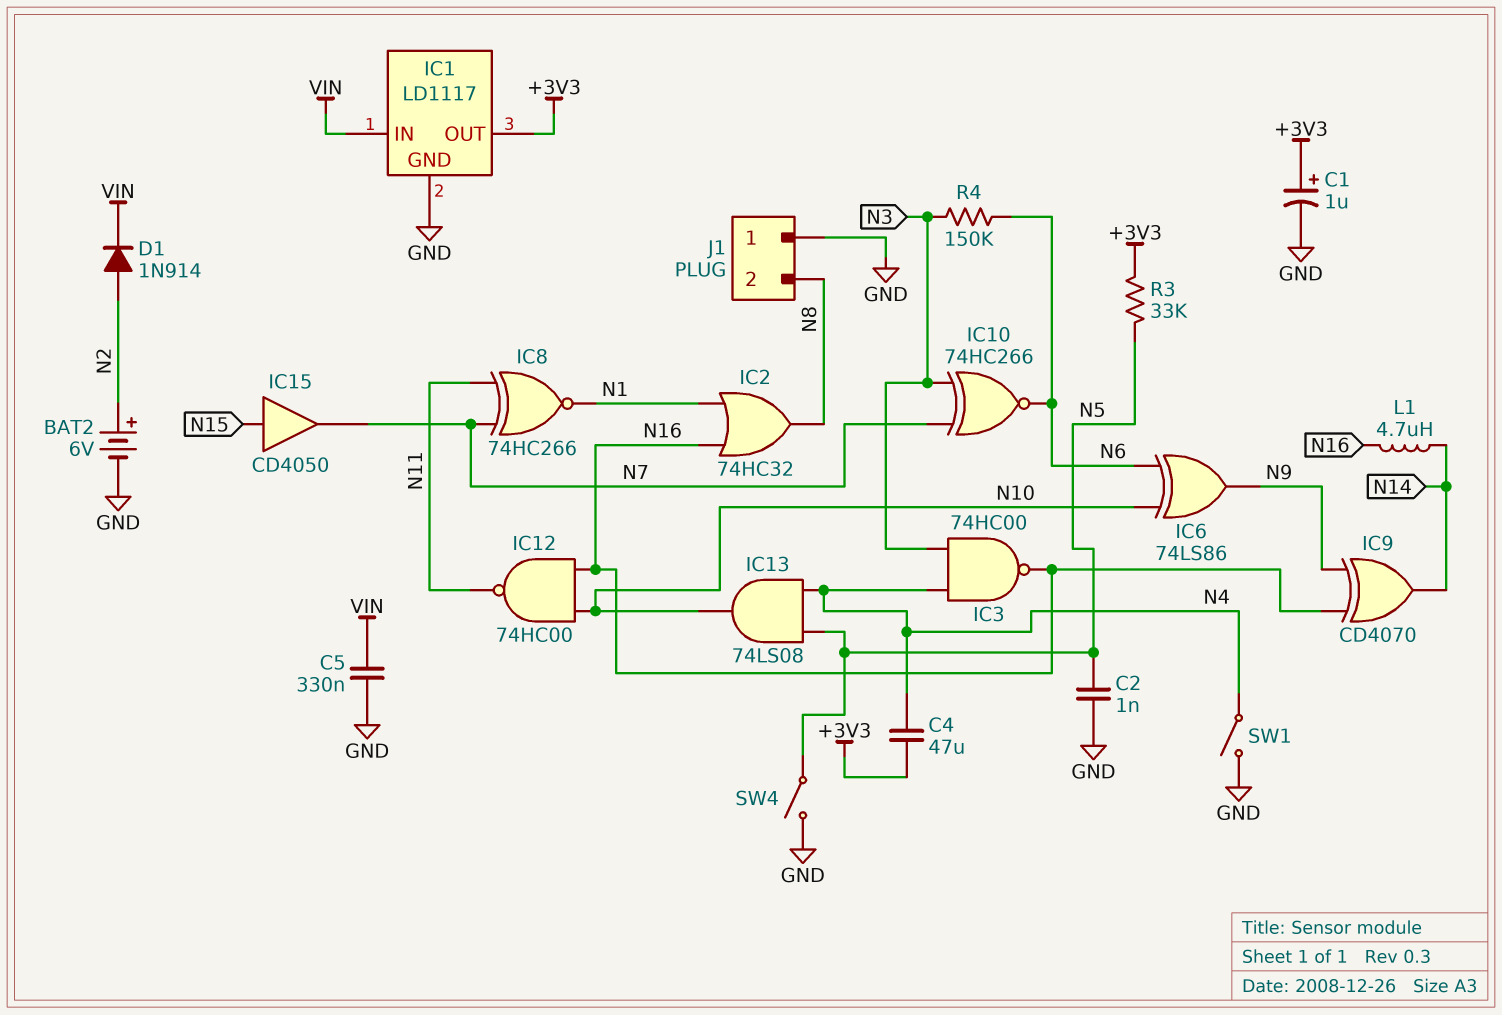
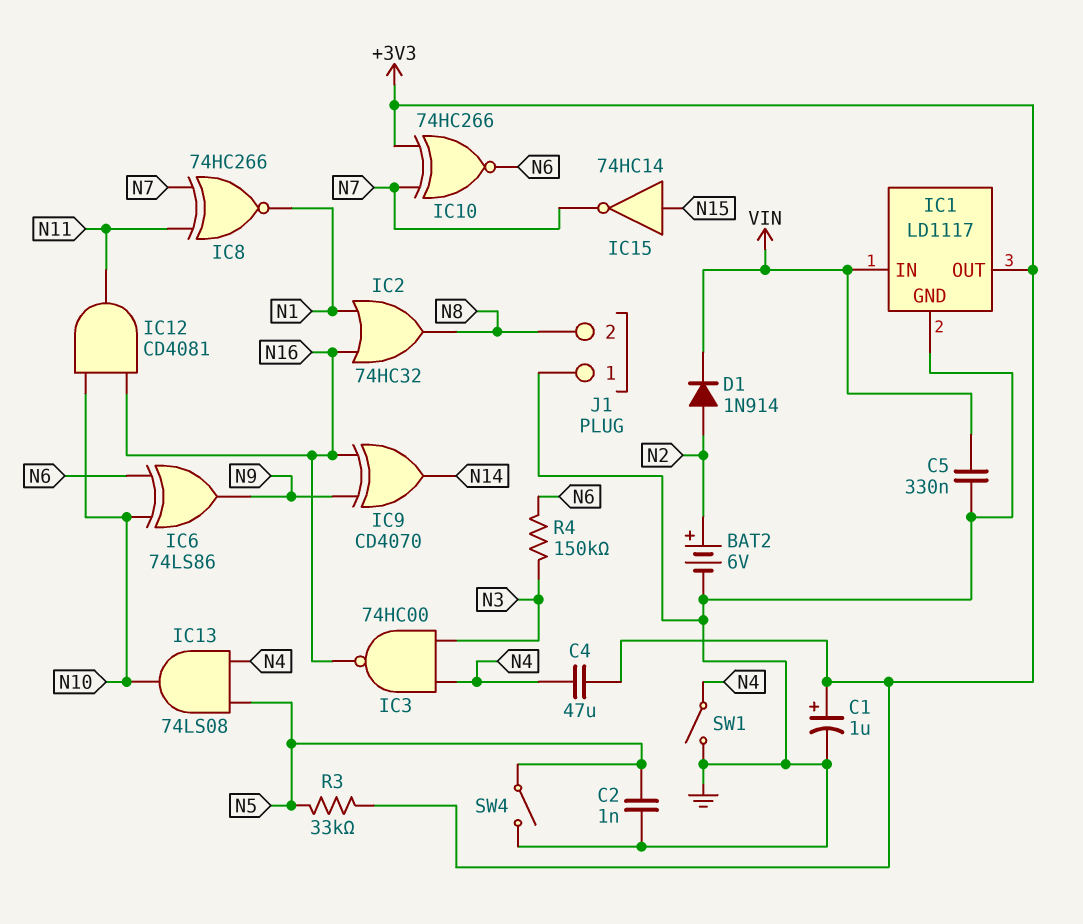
IC10: XNOR 74HC266 (in N3, in N7, out N6) -> XNOR 74HC266 (in +3V3, in N7, out N6)
IC12: NAND 74HC00 (in N10, in N16, out N11) -> AND CD4081 (in N10, in N16, out N11)
IC15: buffer CD4050 (in N15, out N7) -> NOT 74HC14 (in N15, out N7)
L1: 4.7uH (N14, N16) -> none

